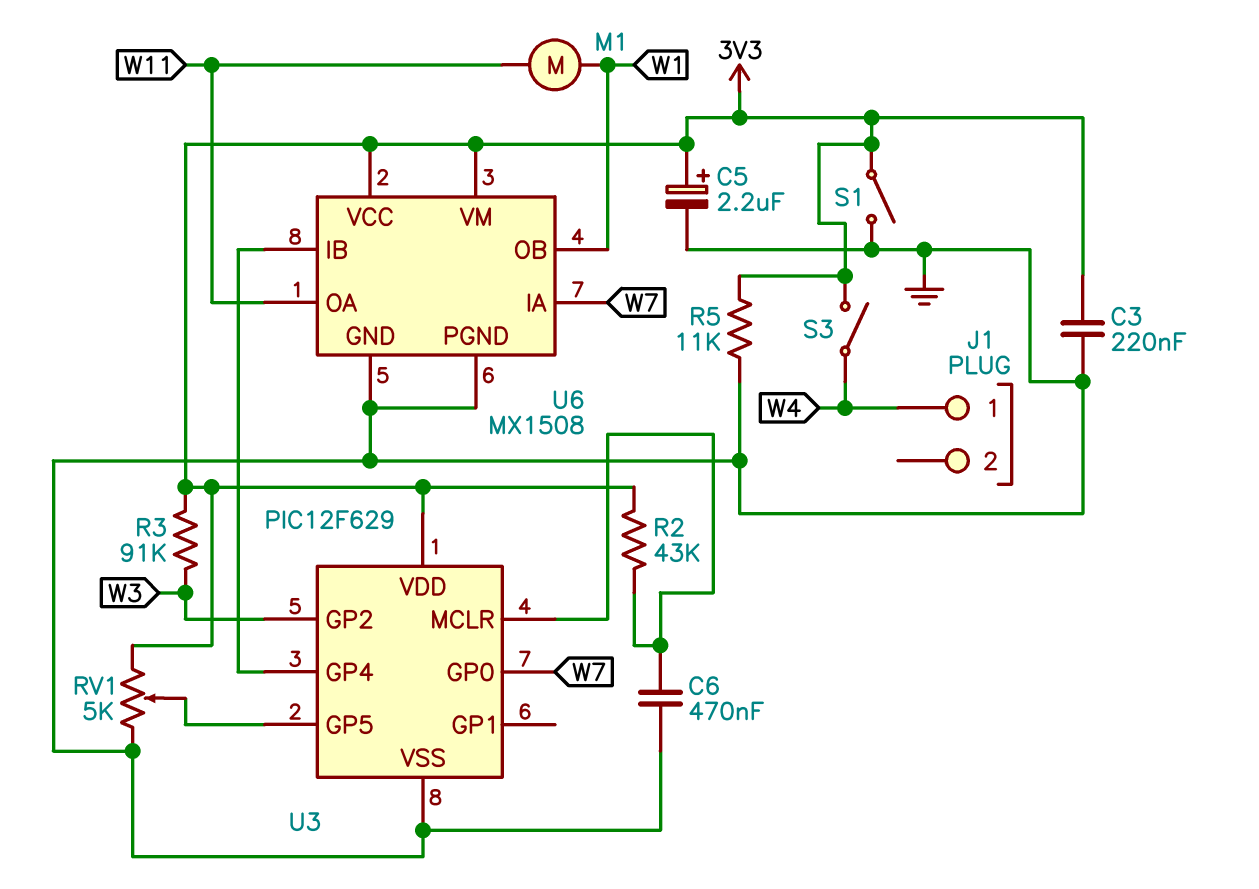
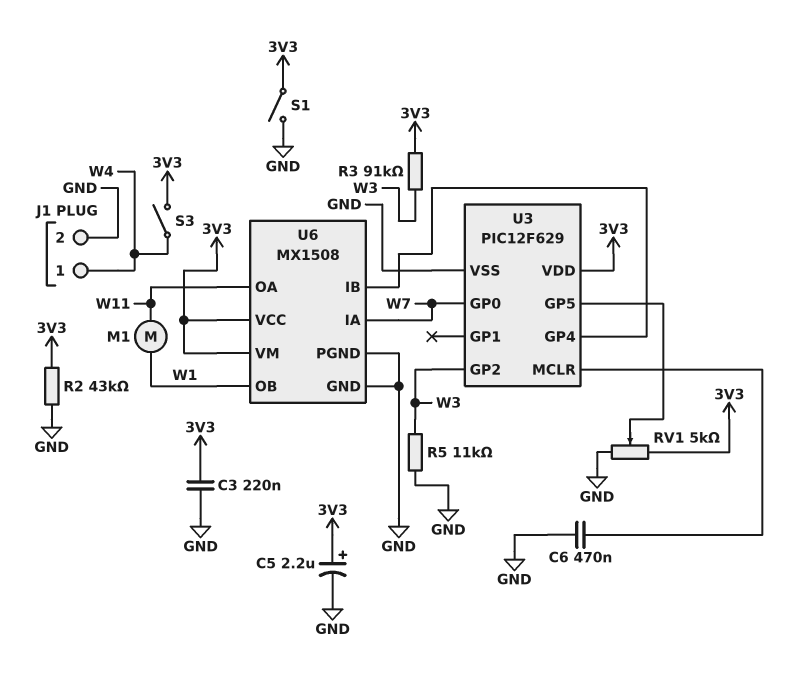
J1 pin 2: none -> GND
R2: 43k (3V3, U3/MCLR) -> 43k (3V3, GND)
R5: 11k (3V3, GND) -> 11k (GND, W3)

